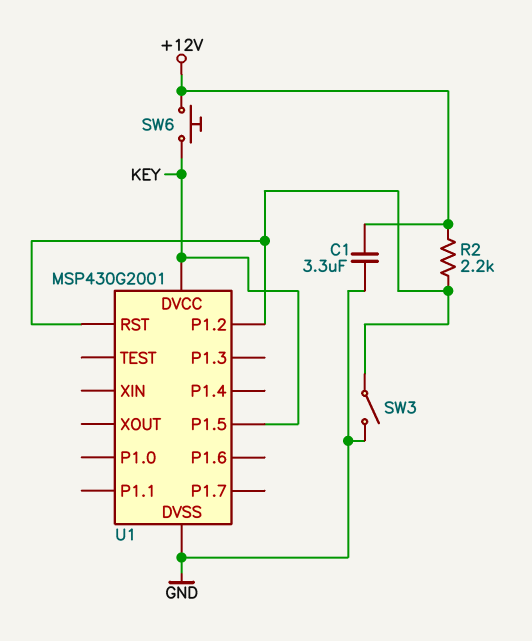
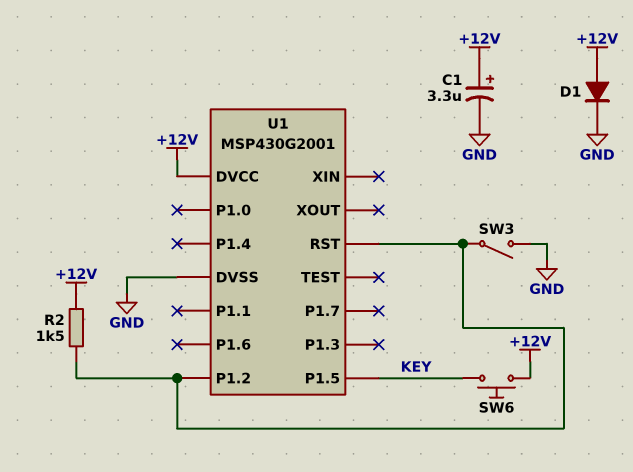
C1: 3.3uF (+12V, GND) -> 3.3uF (plus +12V, minus GND)
D1: none -> diode (A +12V, K GND)
R2: 2.2k (+12V, U1/P1.2) -> 1.5k (+12V, U1/P1.2)
U1 pin DVCC: KEY -> +12V

